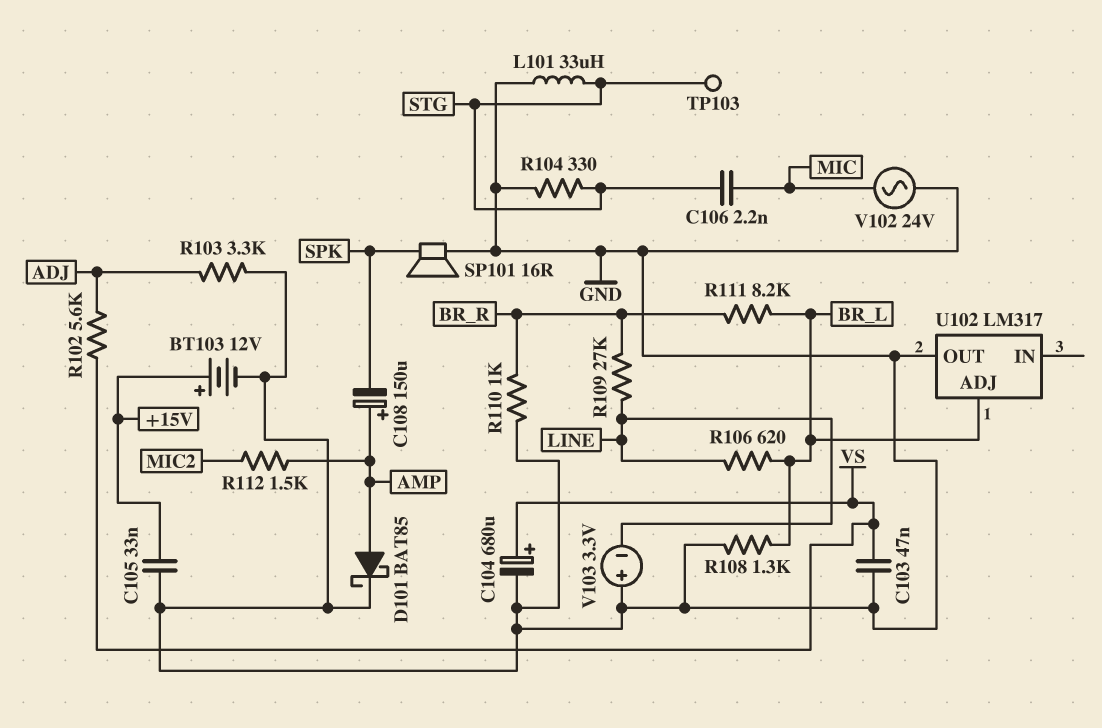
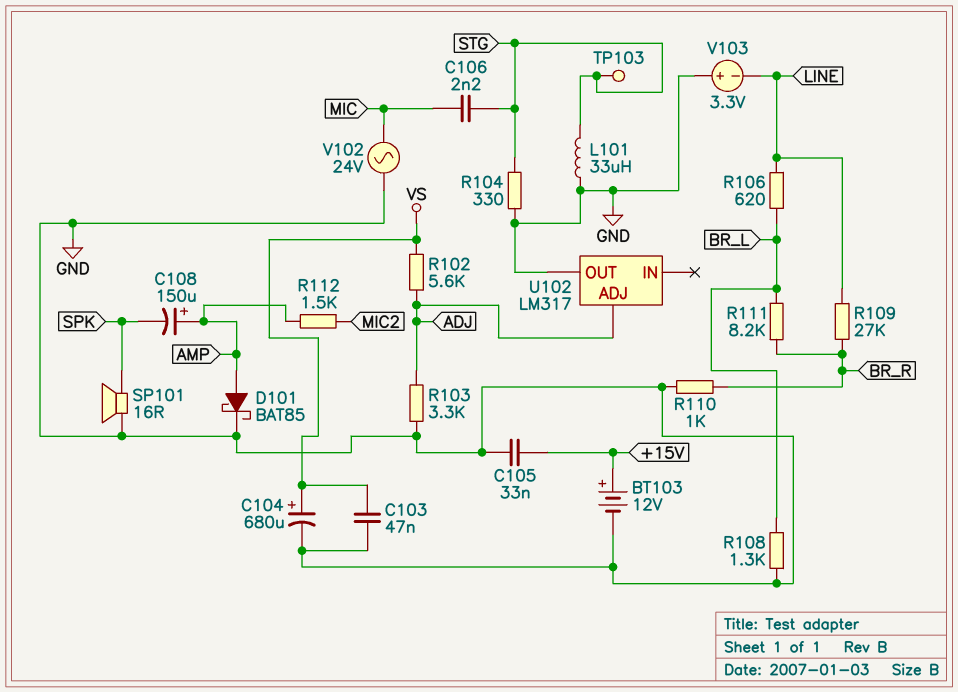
U102 pin ADJ: BR_L -> ADJ

